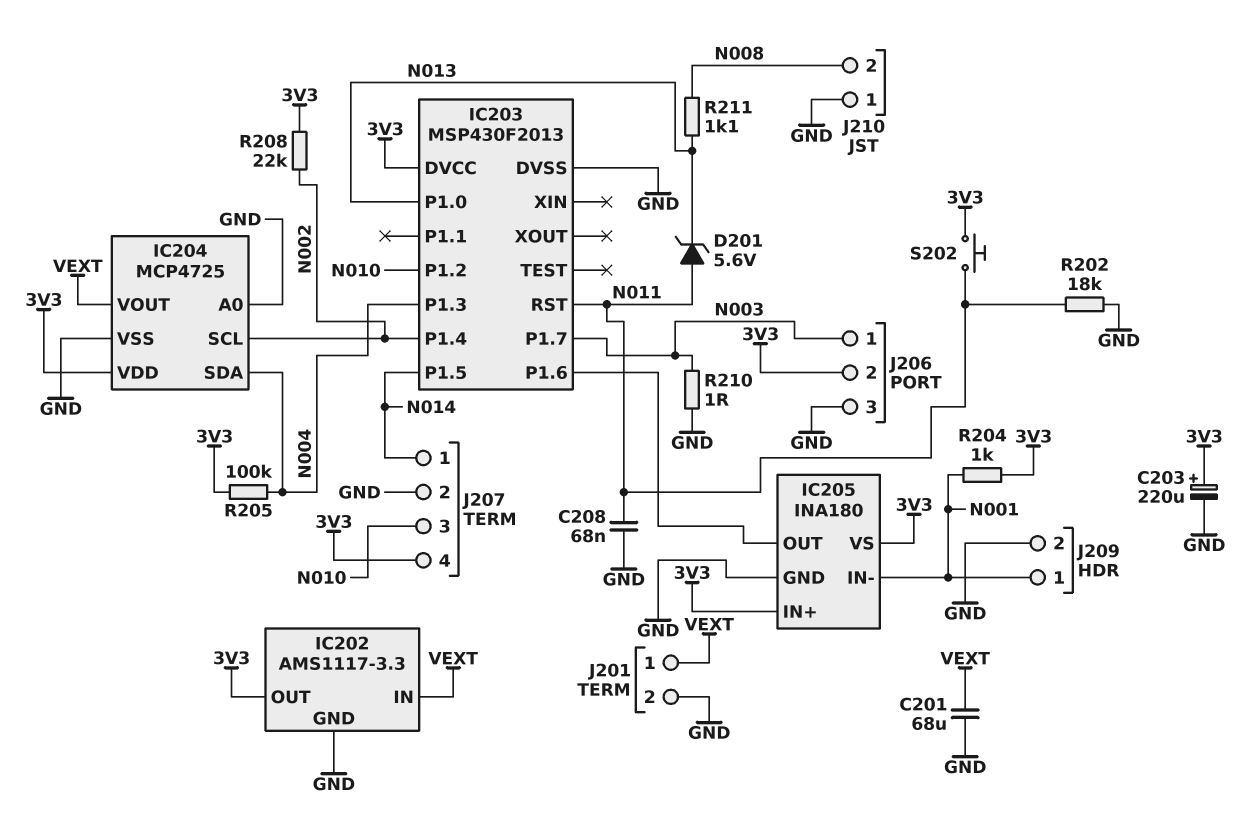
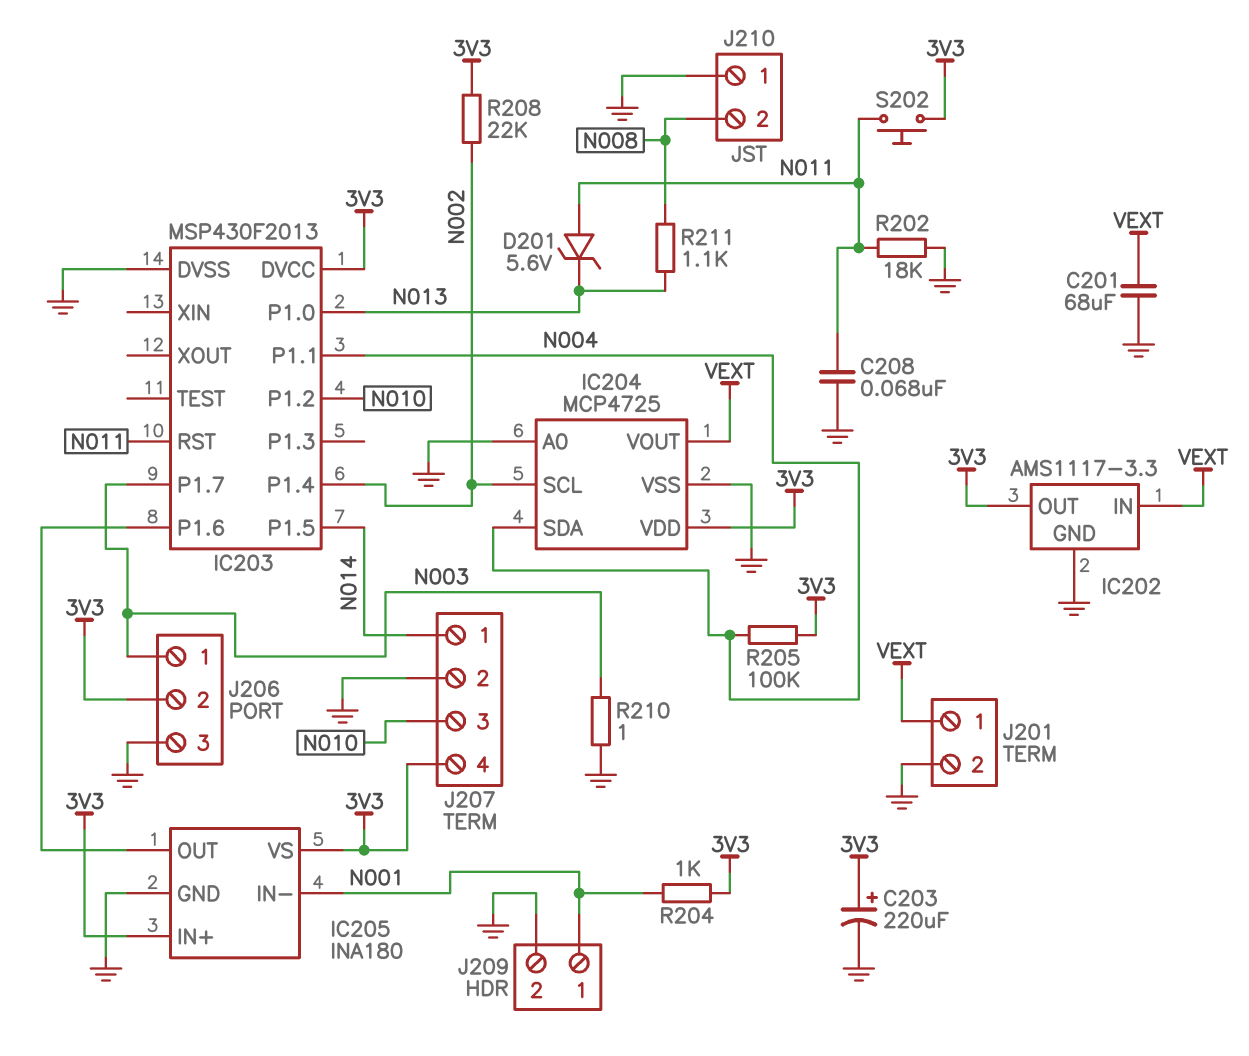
IC203 pin P1.1: none -> N004
IC203 pin P1.3: N004 -> none

